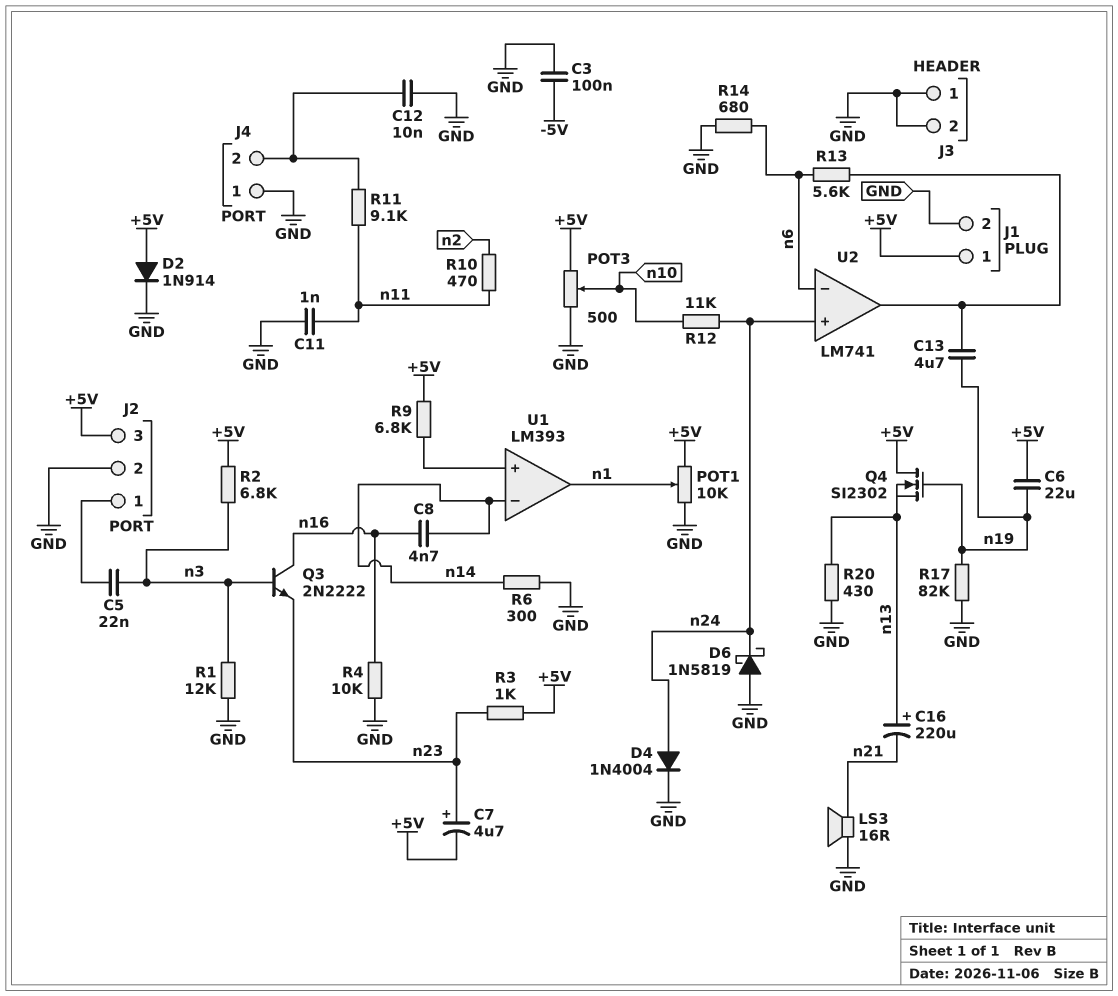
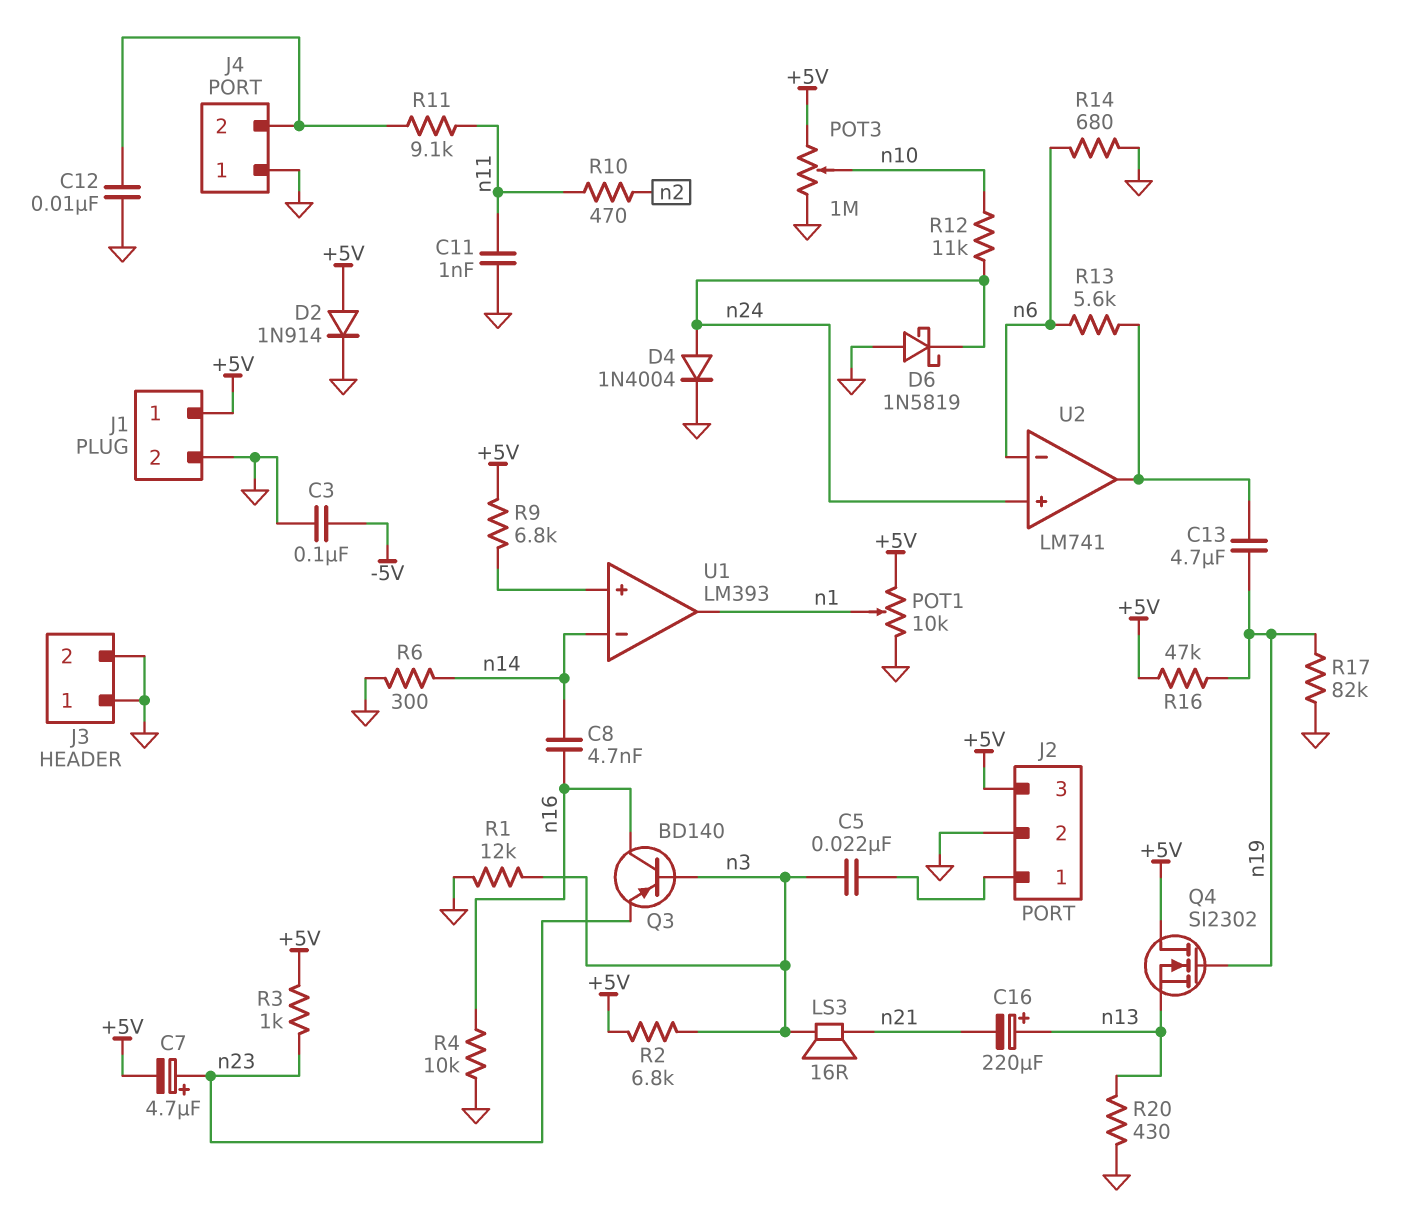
C6: 22uF (+5V, n19) -> none
LS3: speaker 16R (GND, n21) -> speaker 16R (n3, n21)
POT3: 500 (+5V, GND, wiper n10) -> 1M (+5V, GND, wiper n10)
Q3: NPN 2N2222 (B n3, C n16, E n23) -> PNP BD140 (B n3, C n16, E n23)
R16: none -> 47k (+5V, n19)

